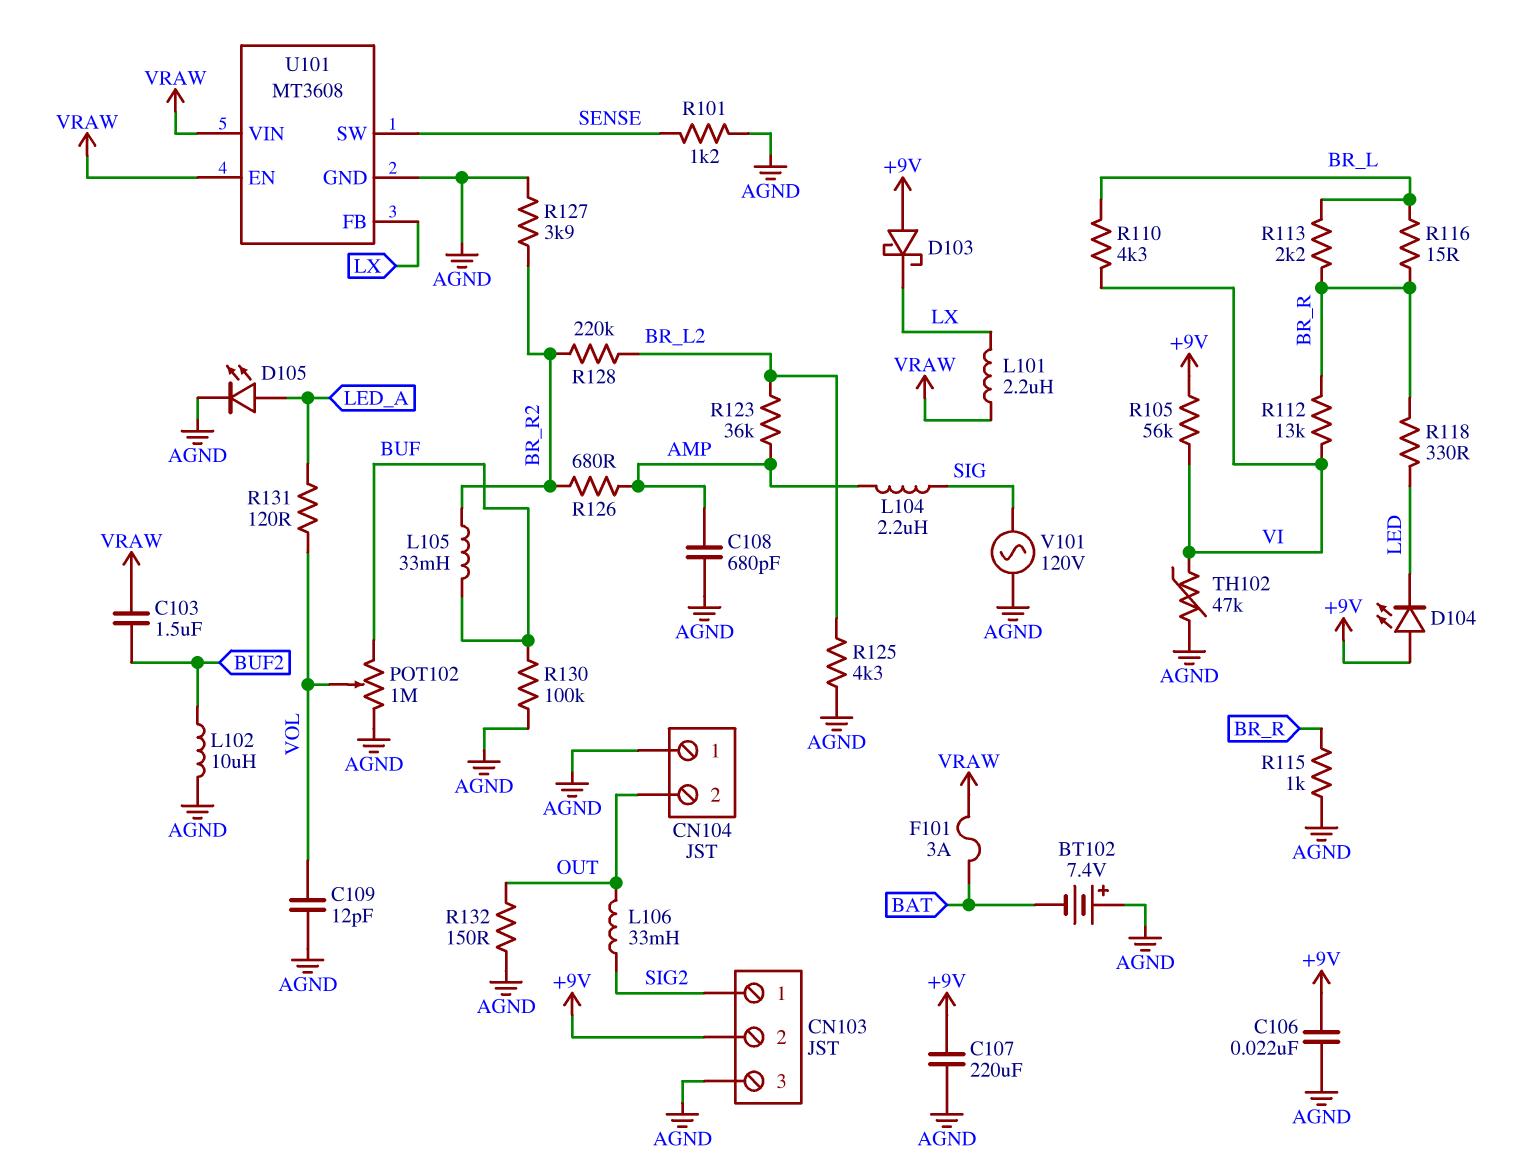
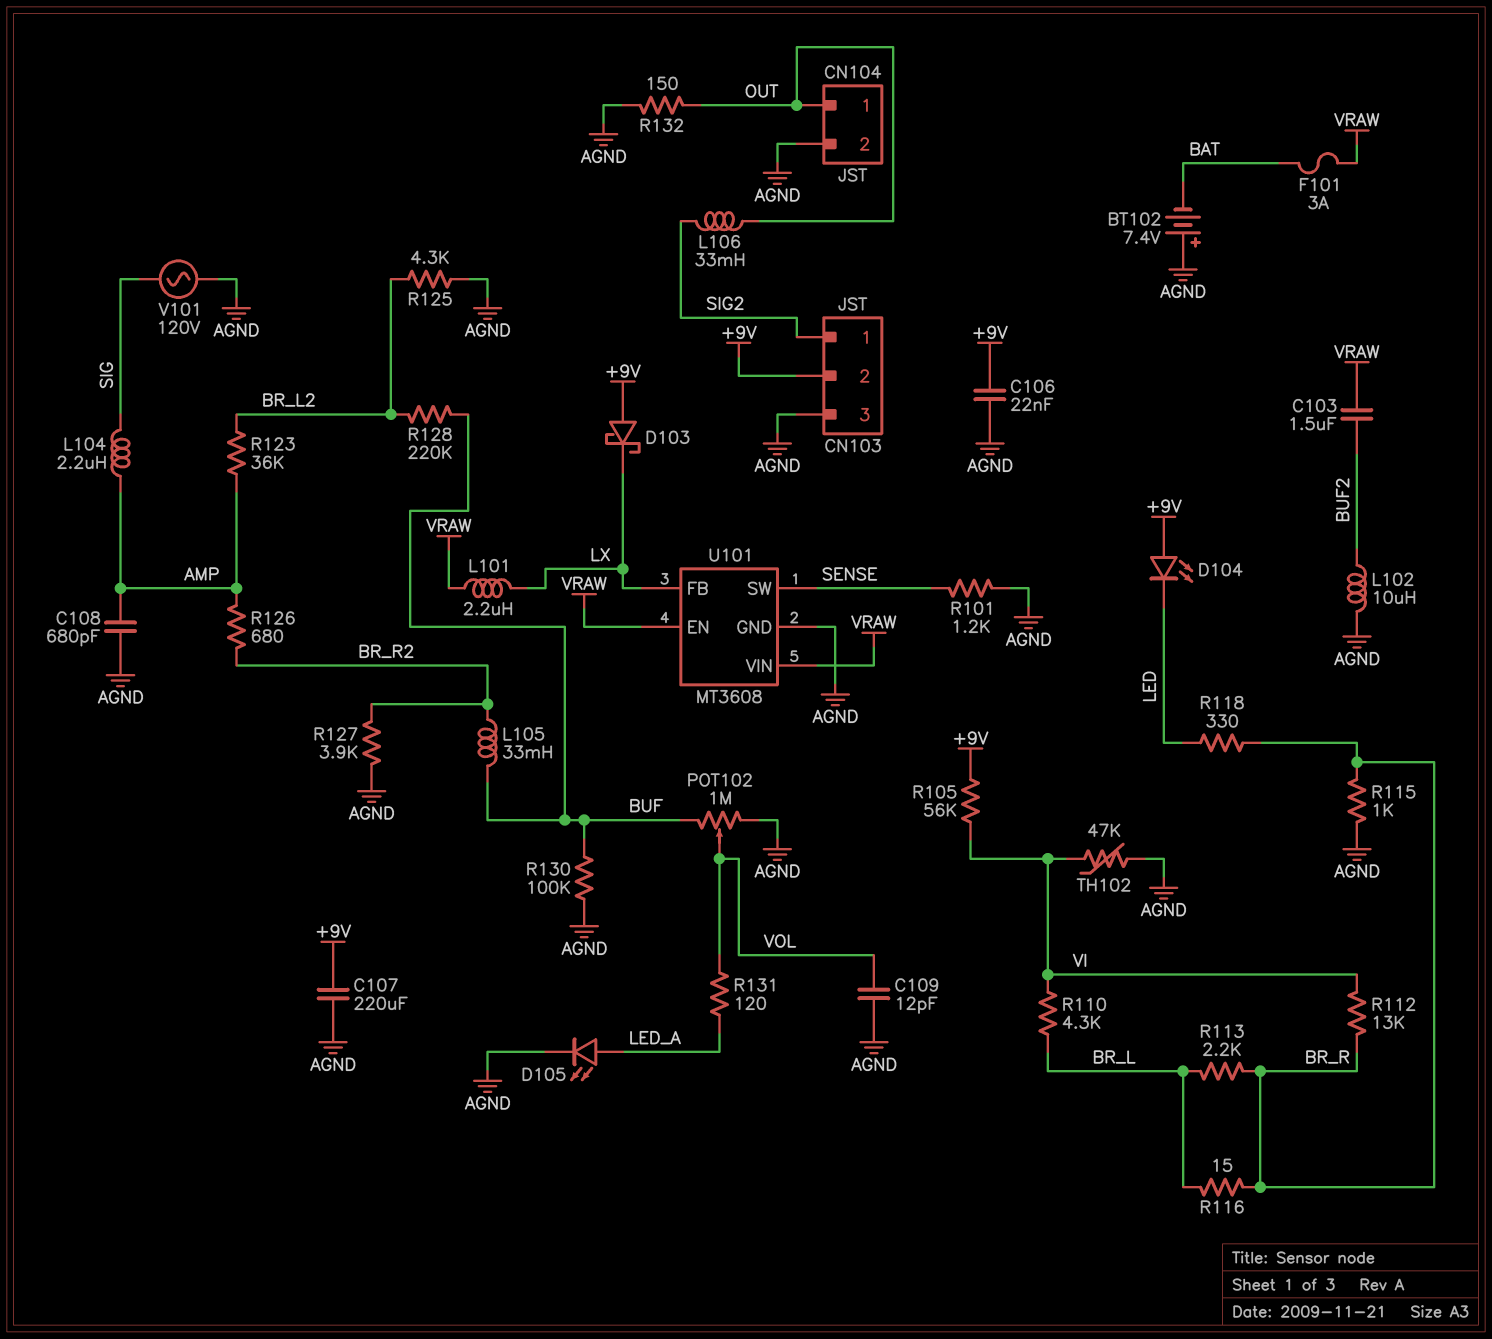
CN104 pin 1: AGND -> OUT
CN104 pin 2: OUT -> AGND
R128: 220k (BR_L2, BR_R2) -> 220k (BR_L2, BUF)

